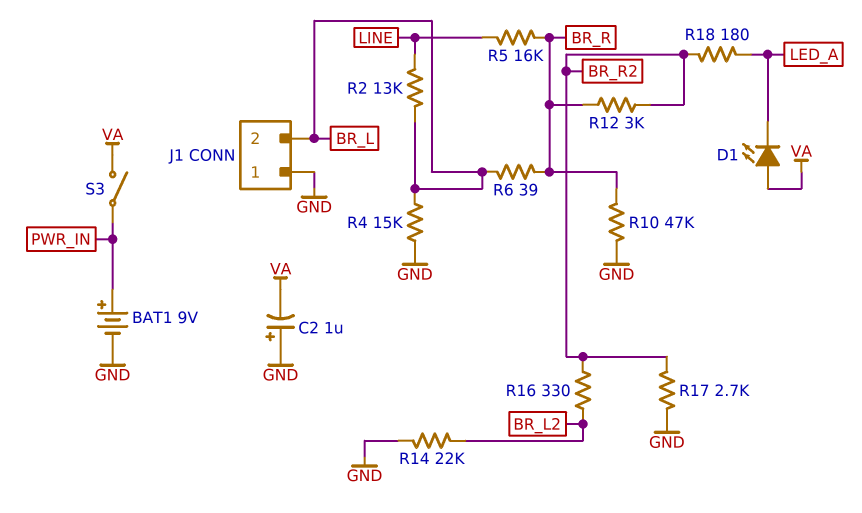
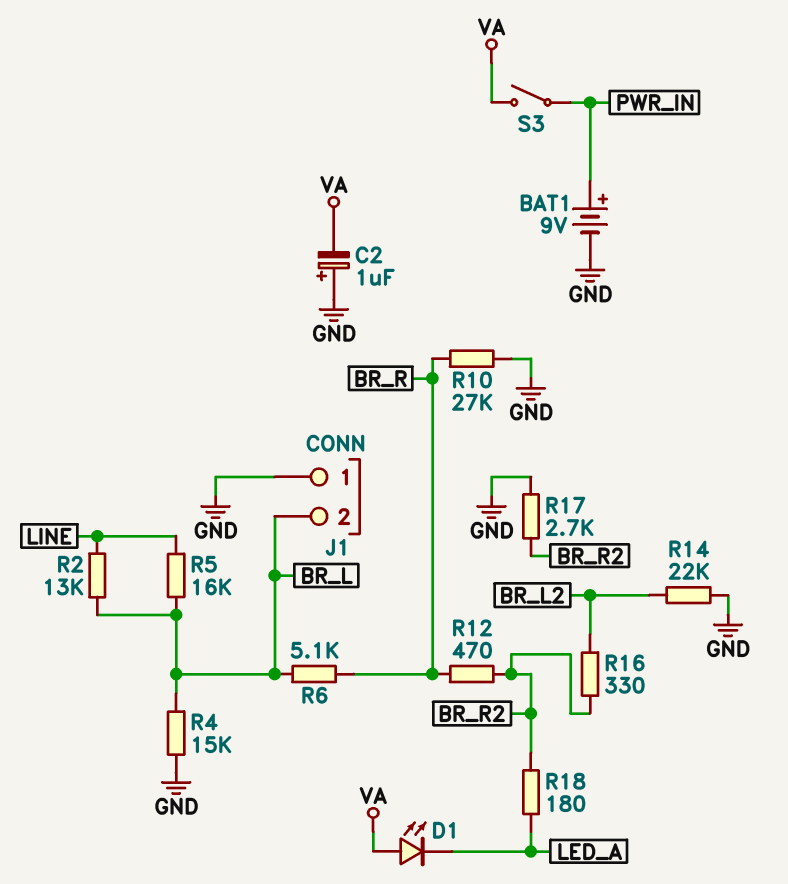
R5: 16k (BR_R, LINE) -> 16k (BR_L, LINE)
R6: 39 (BR_L, BR_R) -> 5.1k (BR_L, BR_R)
R10: 47k (BR_R, GND) -> 27k (BR_R, GND)
R12: 3k (BR_R, BR_R2) -> 470 (BR_R, BR_R2)

